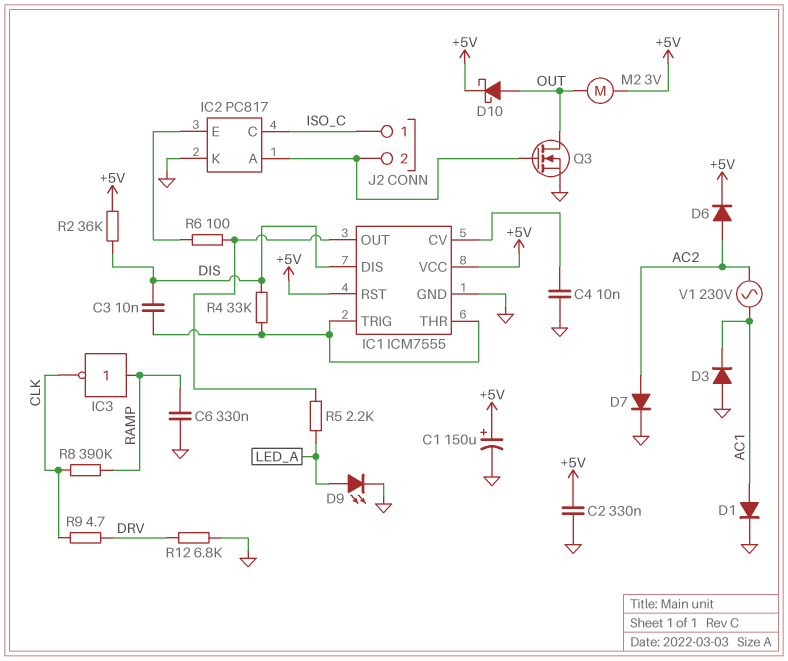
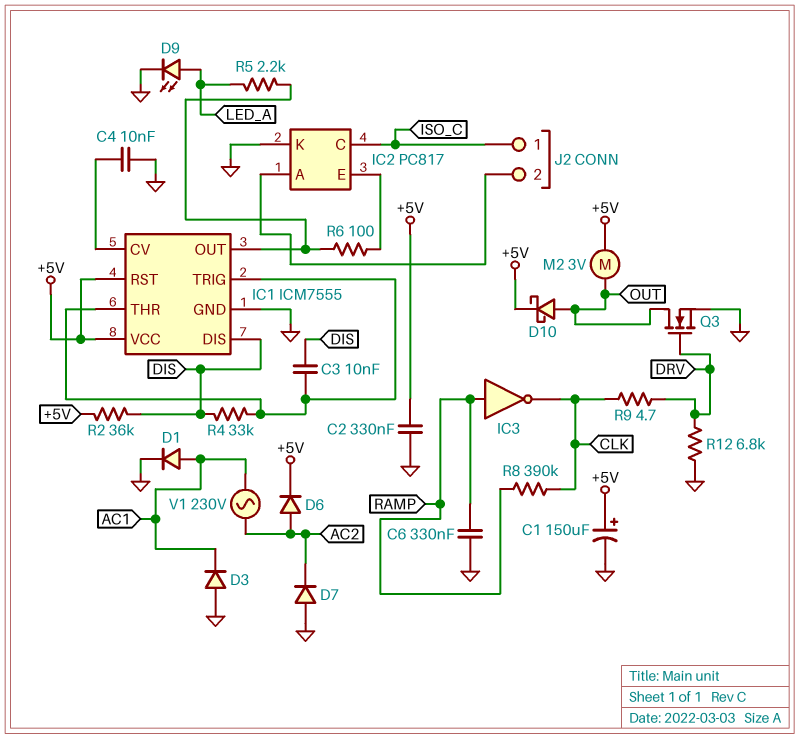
D7: diode (A AC2, K GND) -> diode (A GND, K AC2)
Q3: NMOS (G IC2/A, D OUT, S GND) -> NMOS (G DRV, D OUT, S GND)

